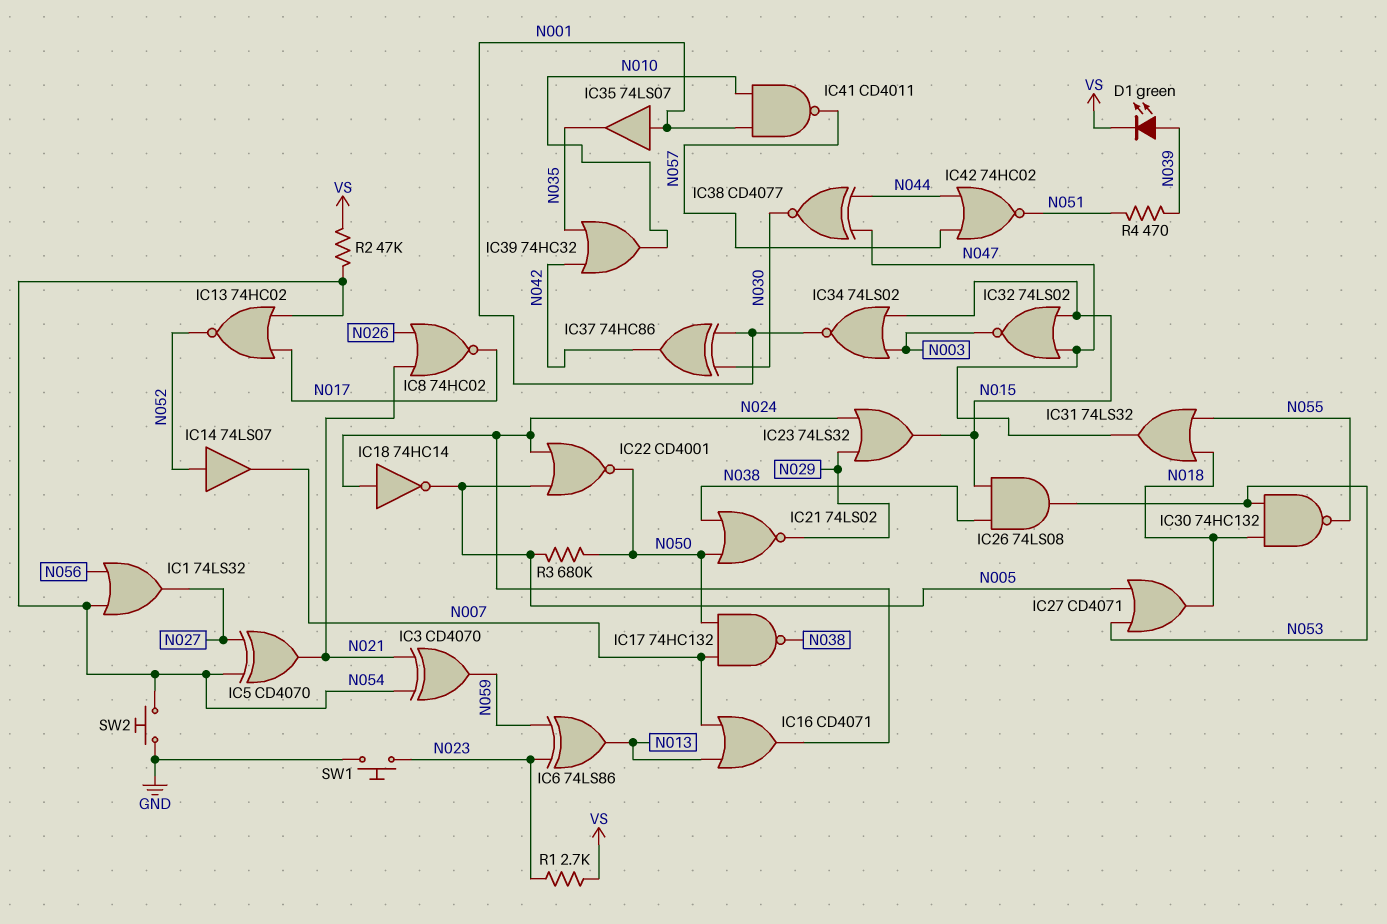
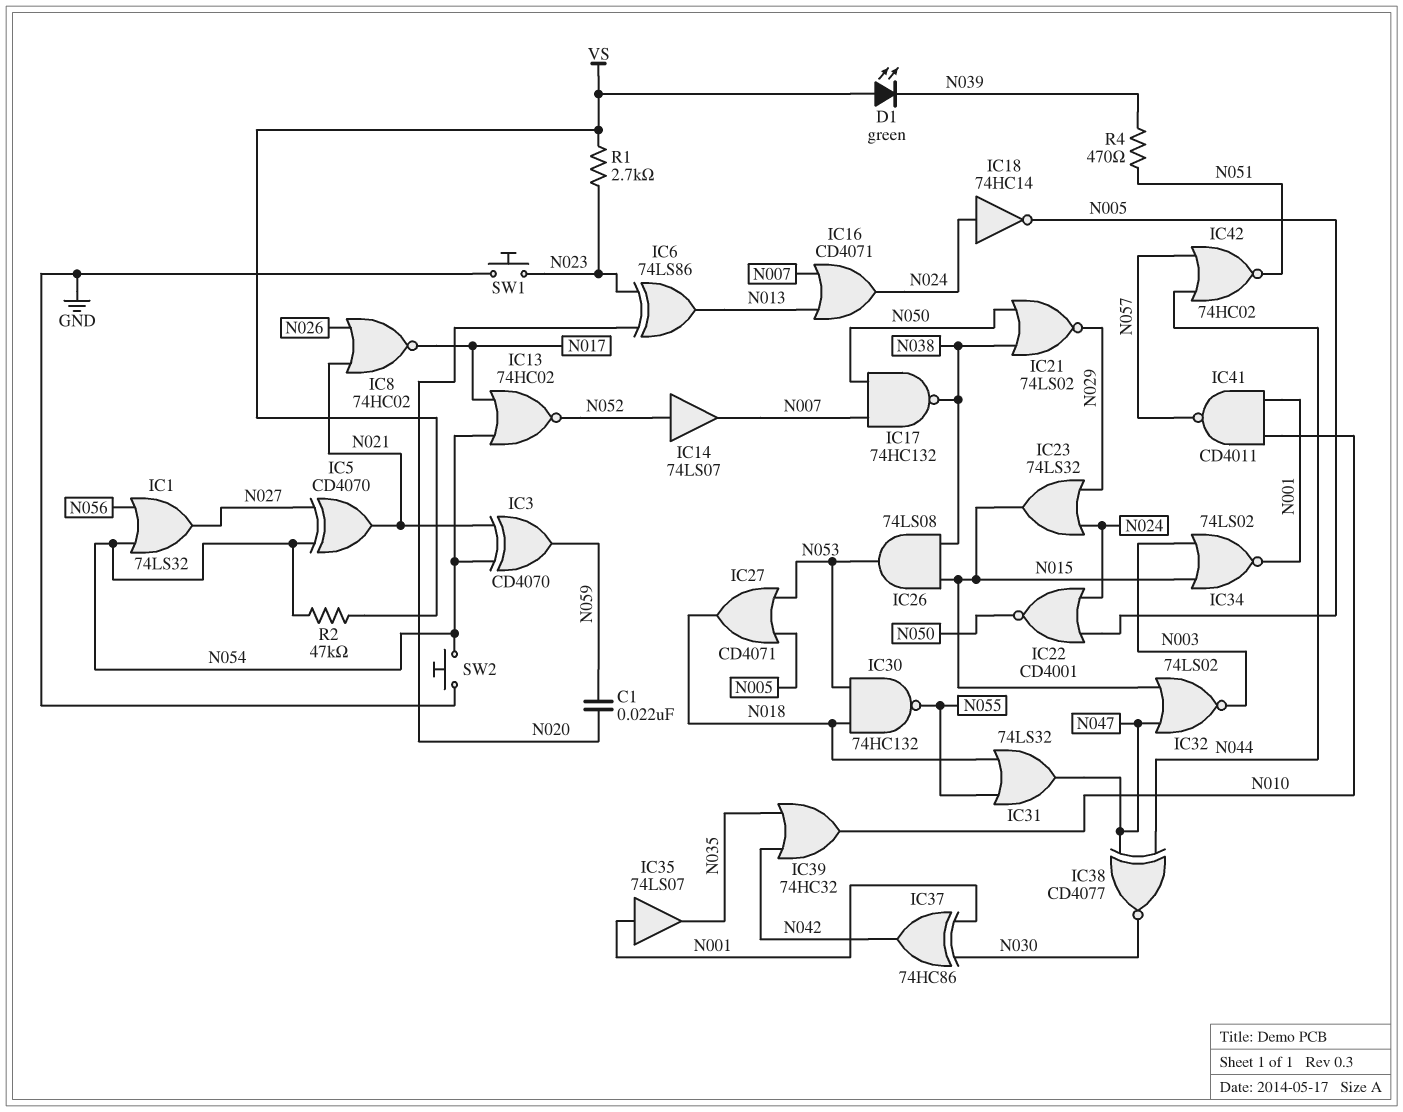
C1: none -> 22nF (N020, N059)
D1: LED green (A N039, K VS) -> LED green (A VS, K N039)
IC6: XOR 74LS86 (in N023, in N059, out N013) -> XOR 74LS86 (in N020, in N023, out N013)
R3: 680k (N005, N050) -> none

